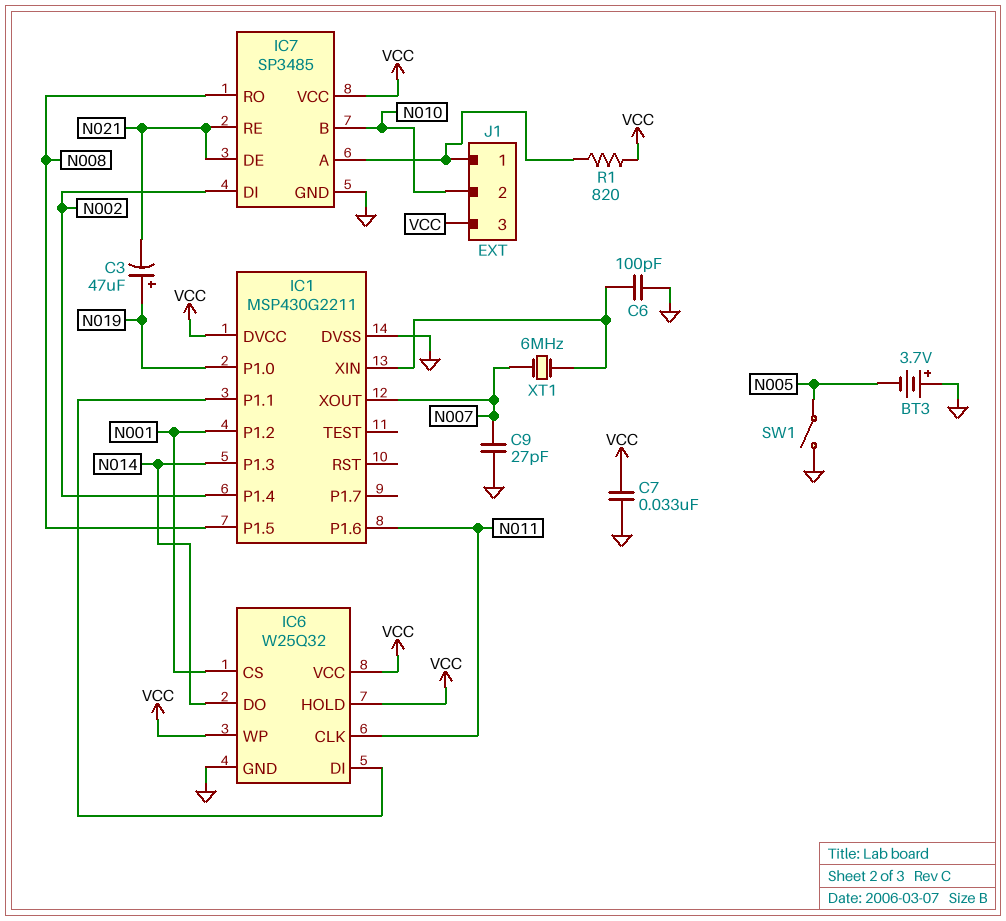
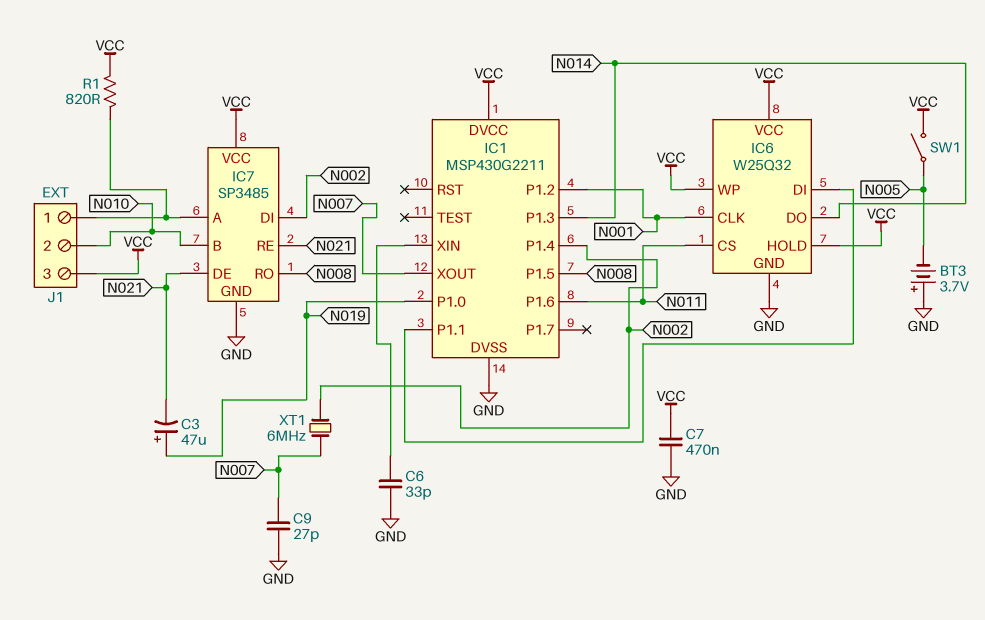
C6: 100pF (GND, IC1/XIN) -> 33pF (GND, IC1/XIN)
C7: 33nF (GND, VCC) -> 470nF (GND, VCC)
IC6 pin CLK: N011 -> N001
IC6 pin CS: N001 -> N011
SW1: switch (GND, N005) -> switch (N005, VCC)
XT1: 6MHz (IC1/XIN, N007) -> 6MHz (N002, N007)

